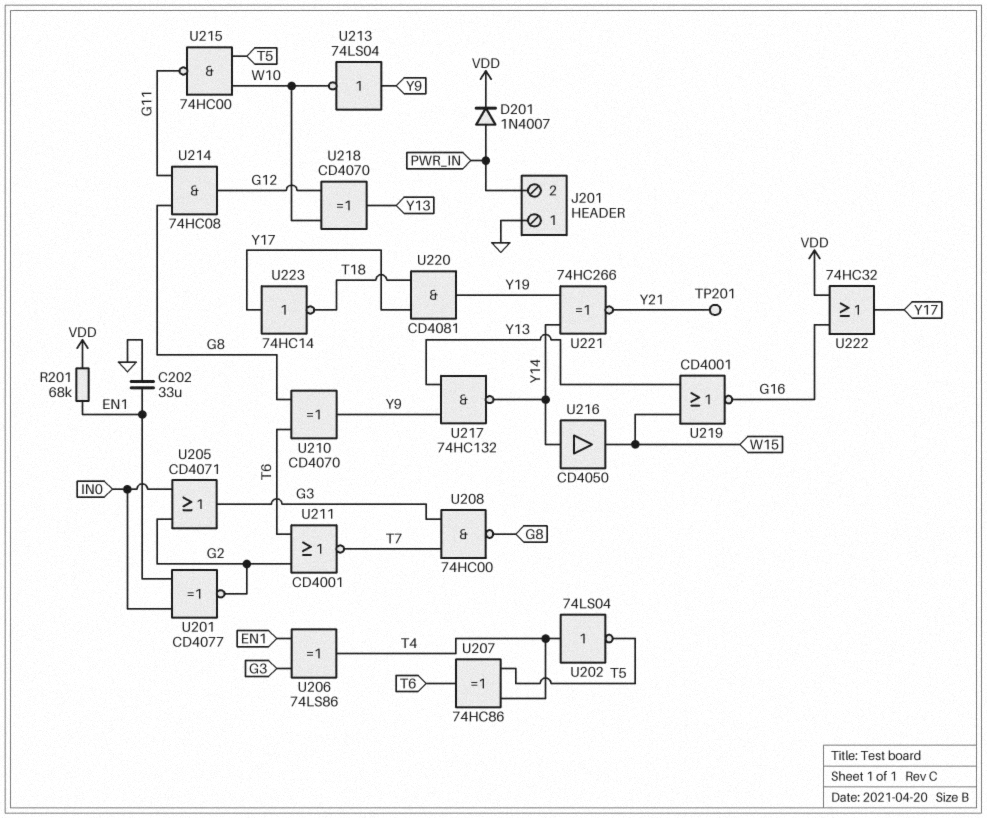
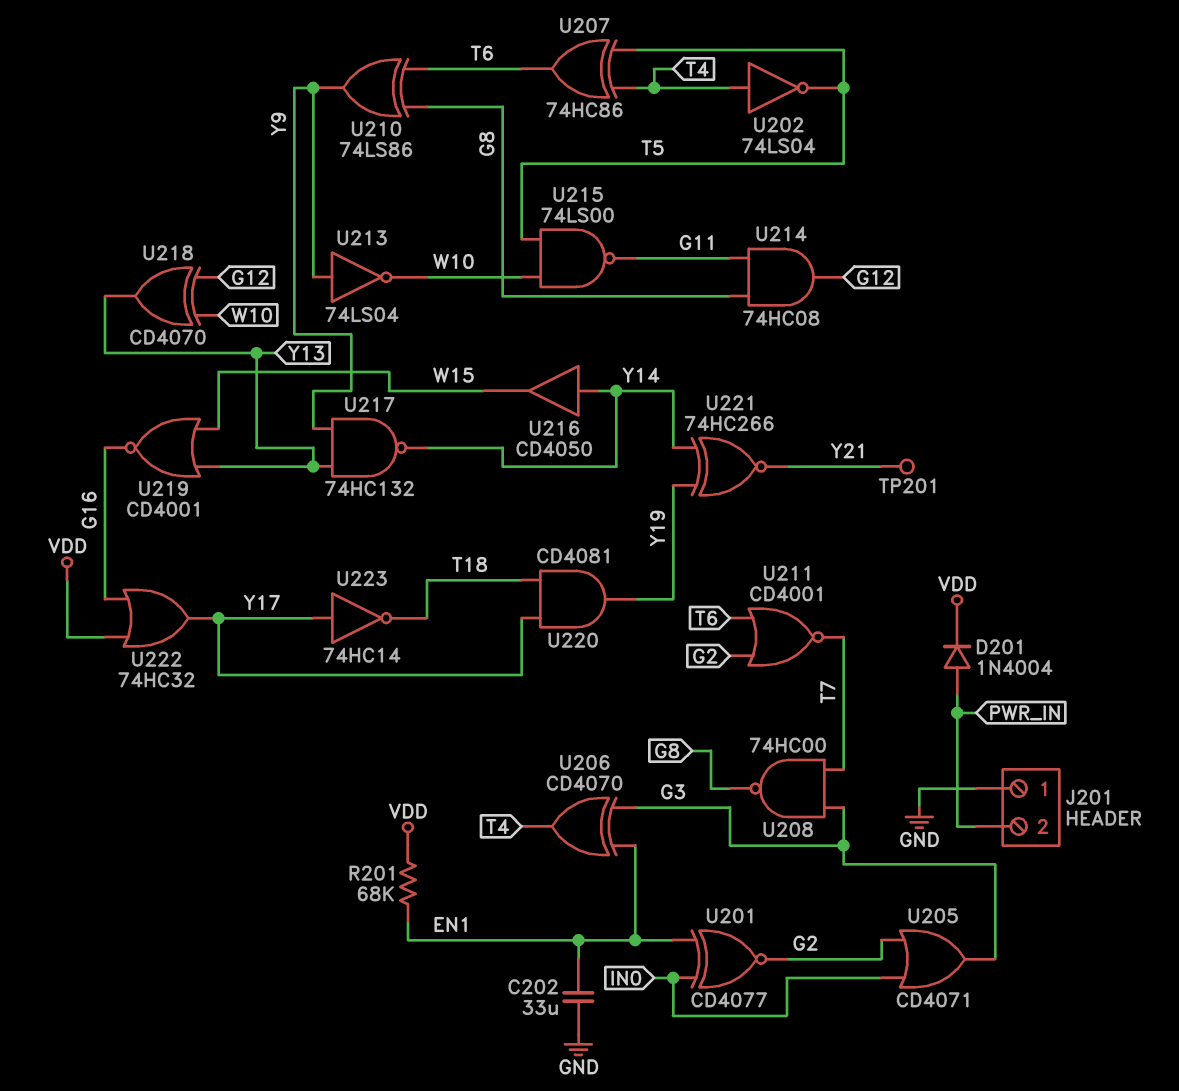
D201: diode 1N4007 (A PWR_IN, K VDD) -> diode 1N4004 (A PWR_IN, K VDD)
U206: XOR 74LS86 (in EN1, in G3, out T4) -> XOR CD4070 (in EN1, in G3, out T4)
U210: XOR CD4070 (in G8, in T6, out Y9) -> XOR 74LS86 (in G8, in T6, out Y9)
U215: NAND 74HC00 (in T5, in W10, out G11) -> NAND 74LS00 (in T5, in W10, out G11)

